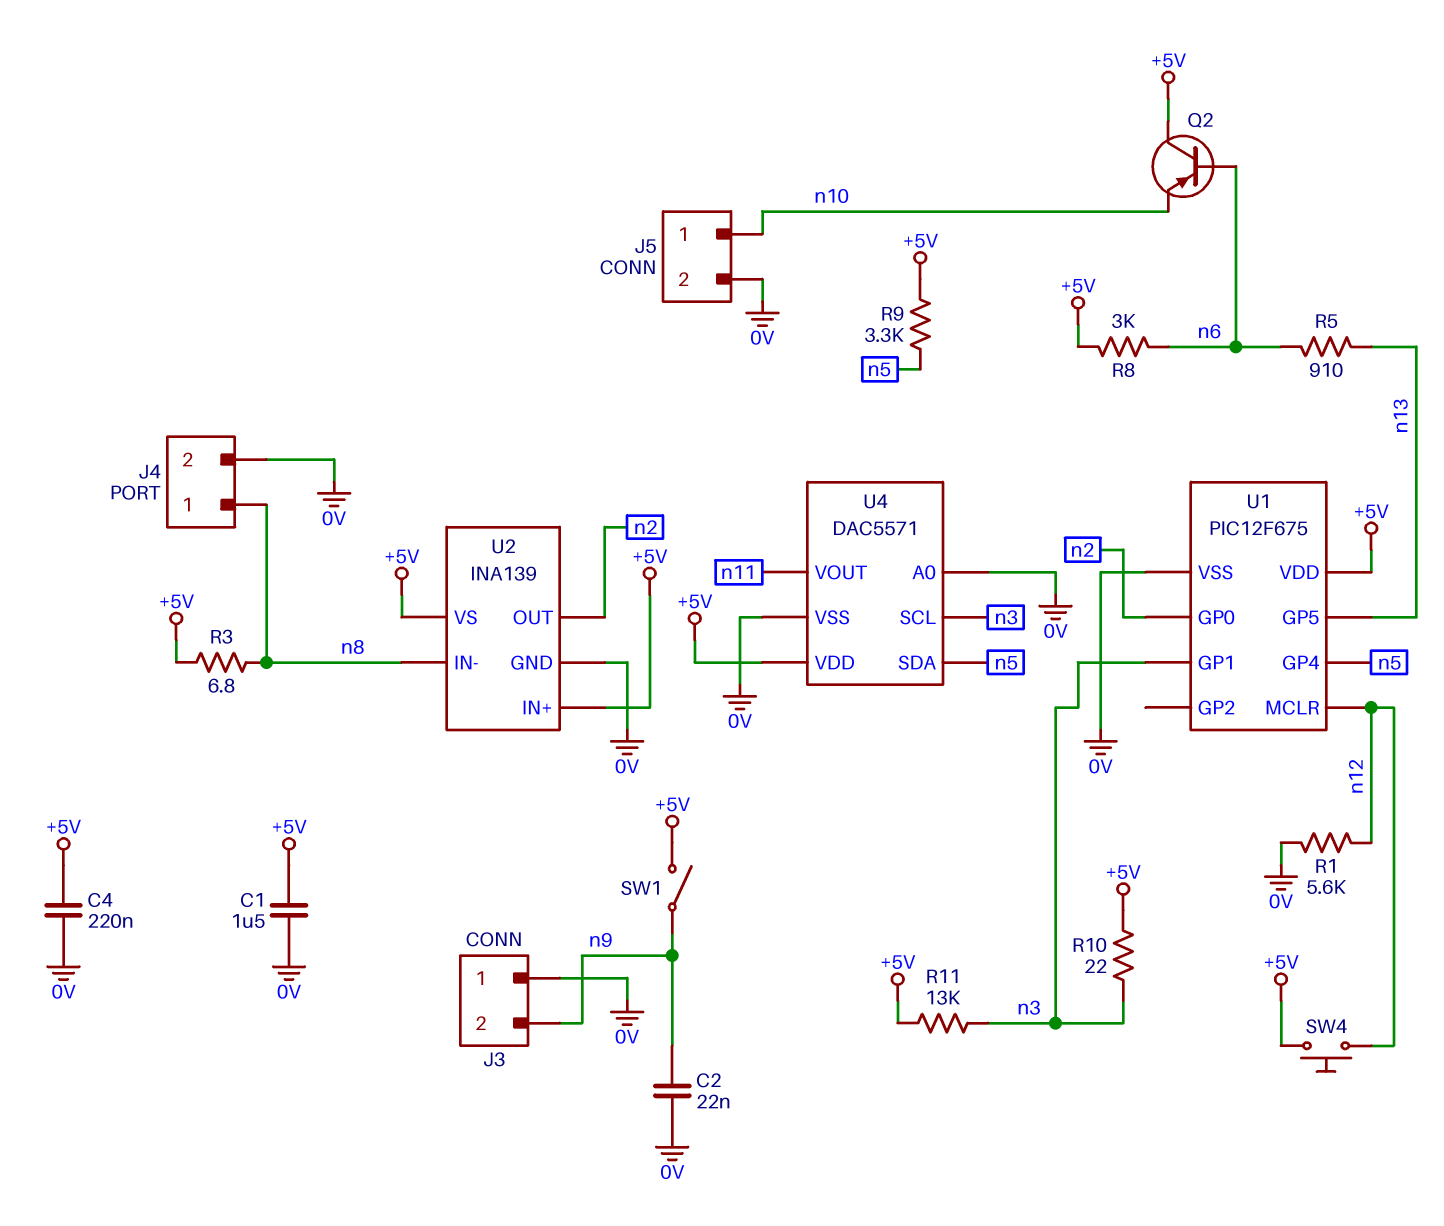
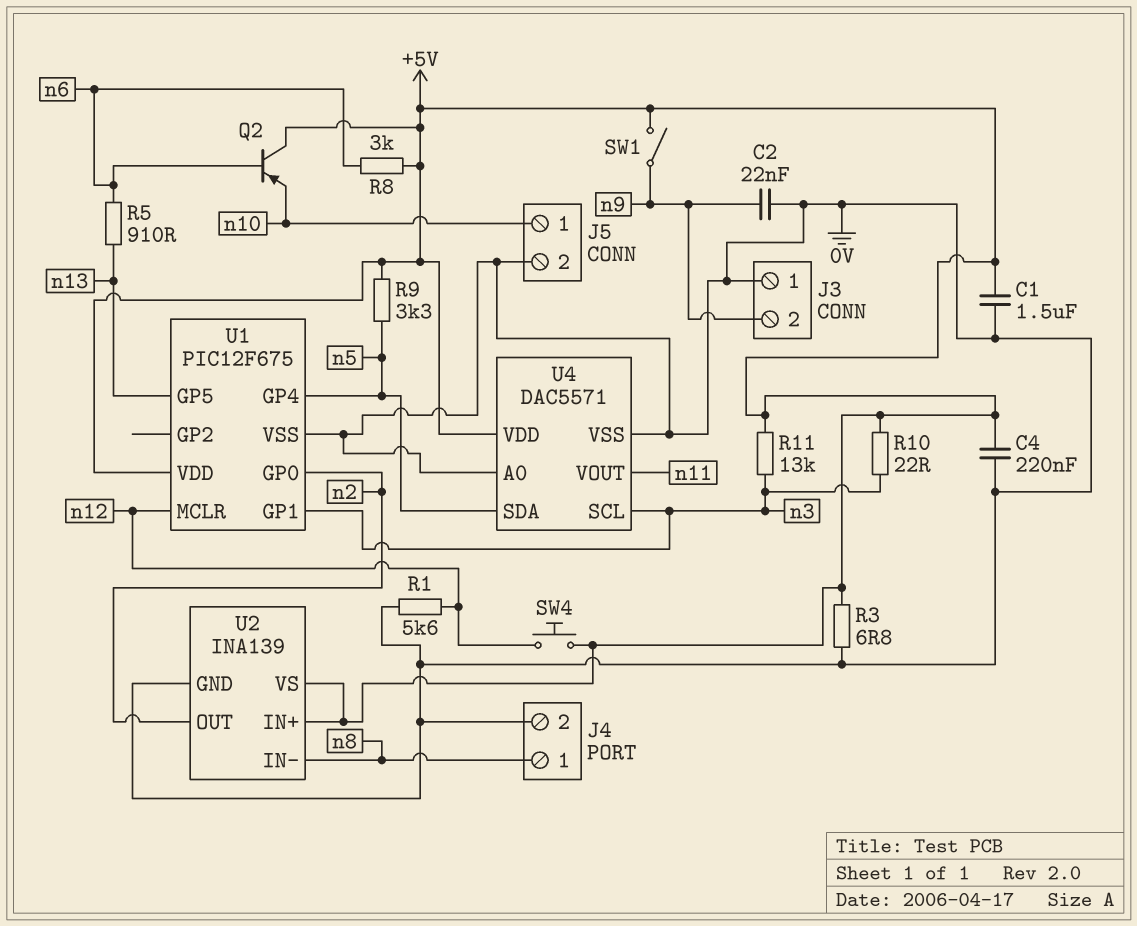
R3: 6.8 (+5V, n8) -> 6.8 (+5V, 0V)

